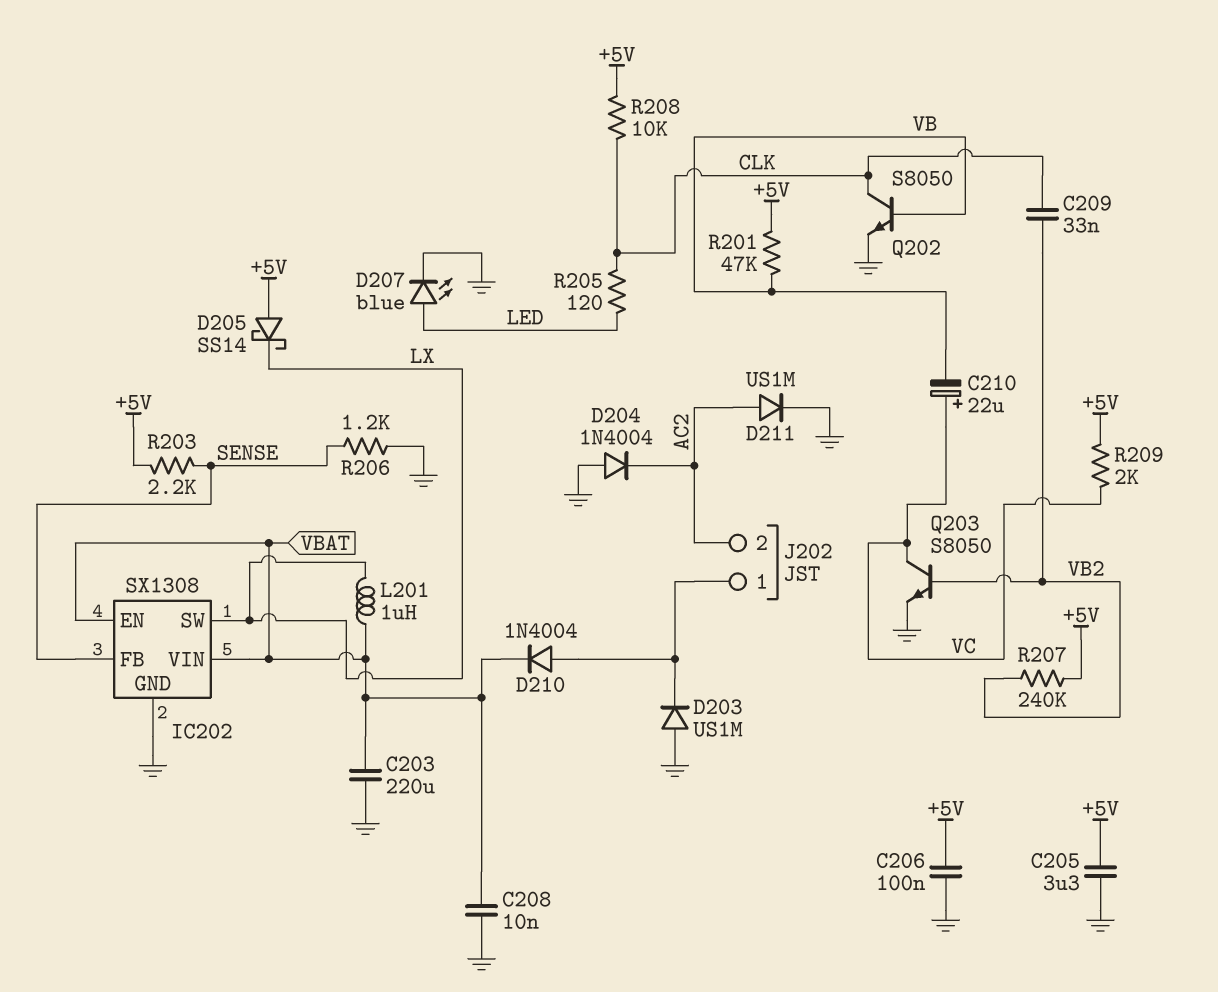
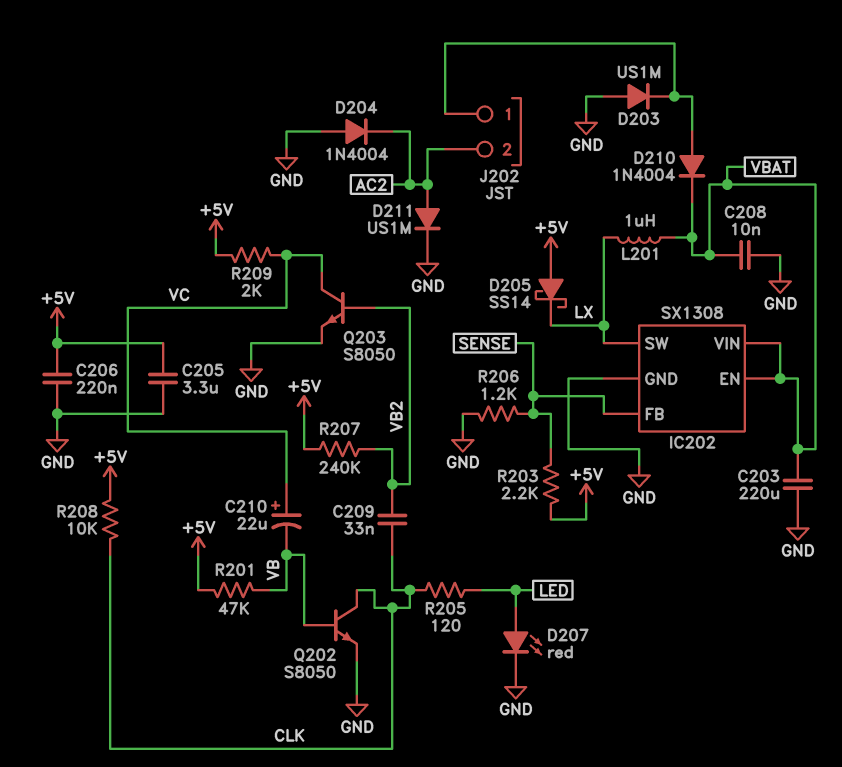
C206: 100nF (+5V, GND) -> 220nF (+5V, GND)
D207: LED blue (A LED, K GND) -> LED red (A LED, K GND)

